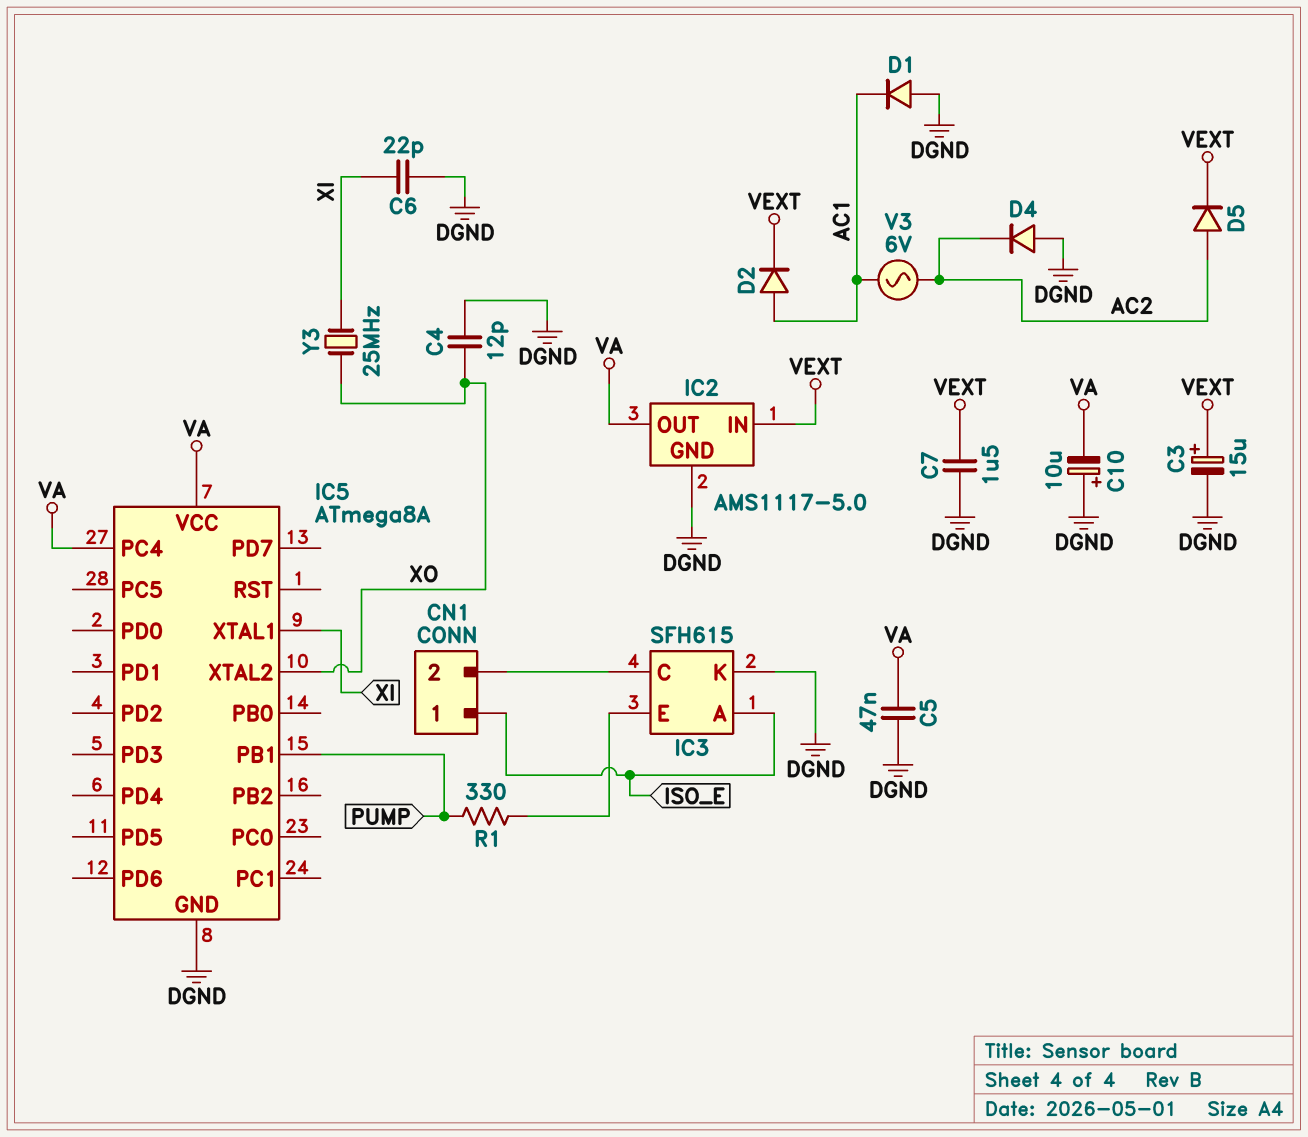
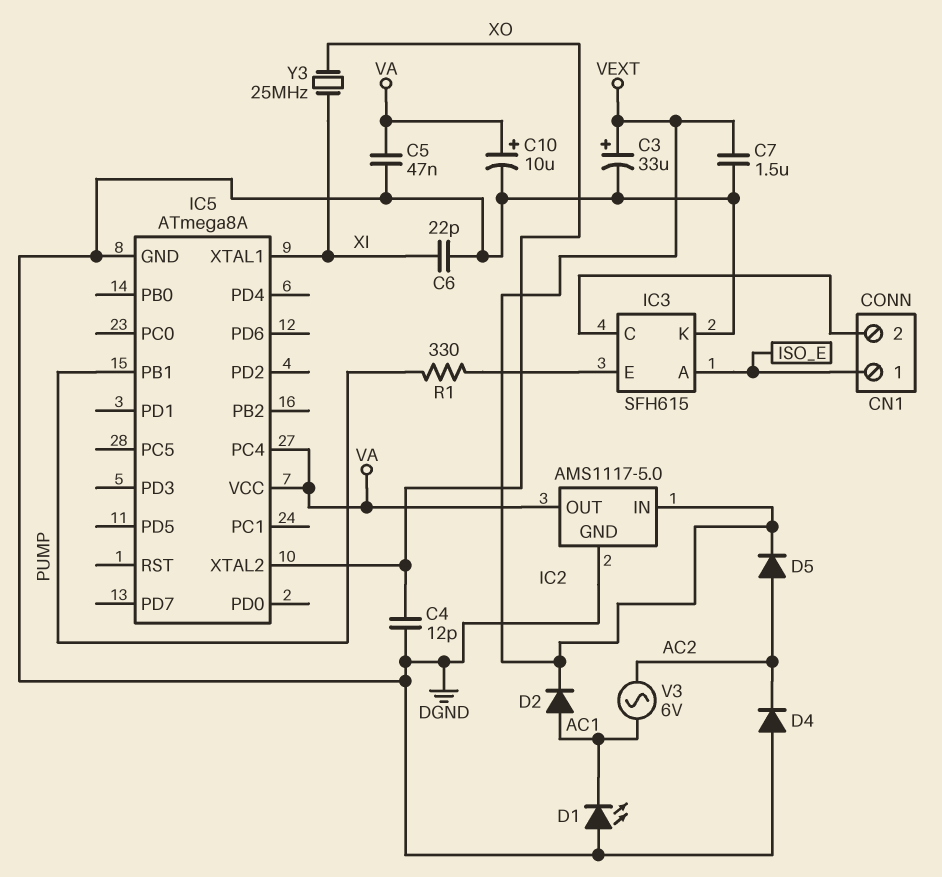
C3: 15uF (plus VEXT, minus DGND) -> 33uF (plus VEXT, minus DGND)
C10: 10uF (plus DGND, minus VA) -> 10uF (plus VA, minus DGND)
D1: diode (A DGND, K AC1) -> LED (A DGND, K AC1)

